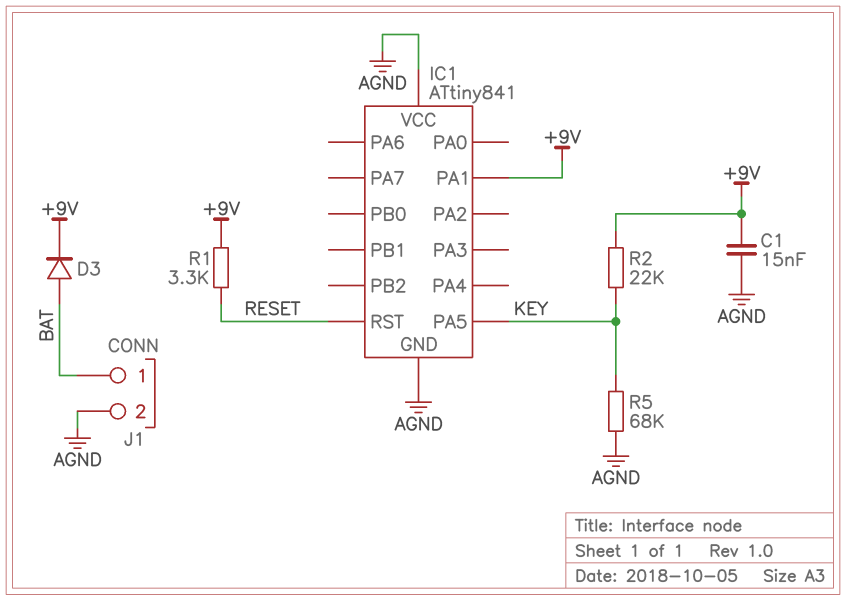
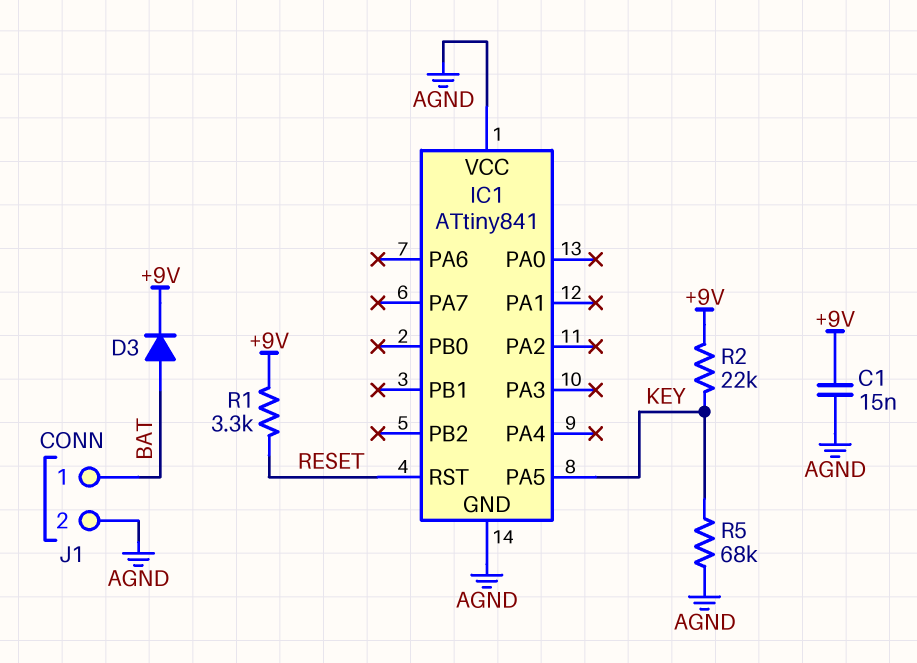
IC1 pin PA1: +9V -> none

